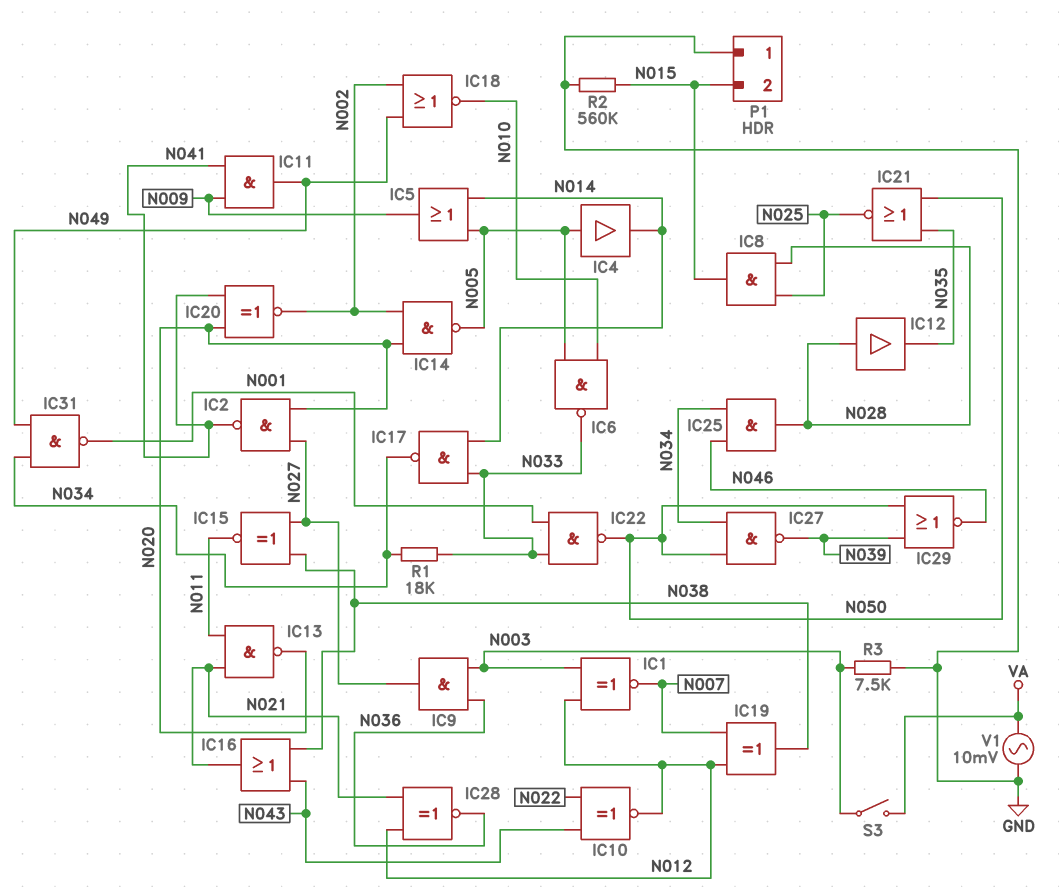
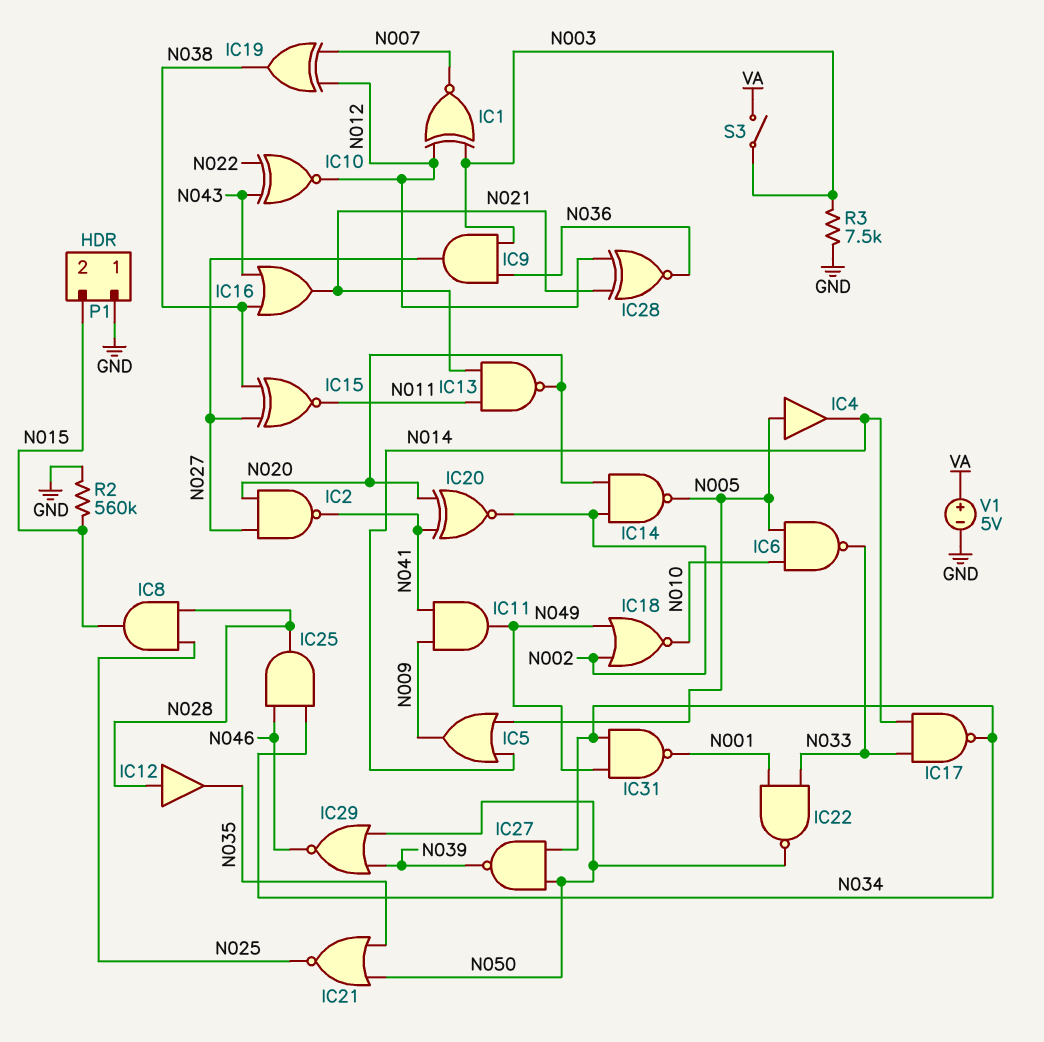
R1: 18k (N033, N034) -> none
V1: AC 10mV (GND, VA) -> 5V (plus VA, minus GND)

